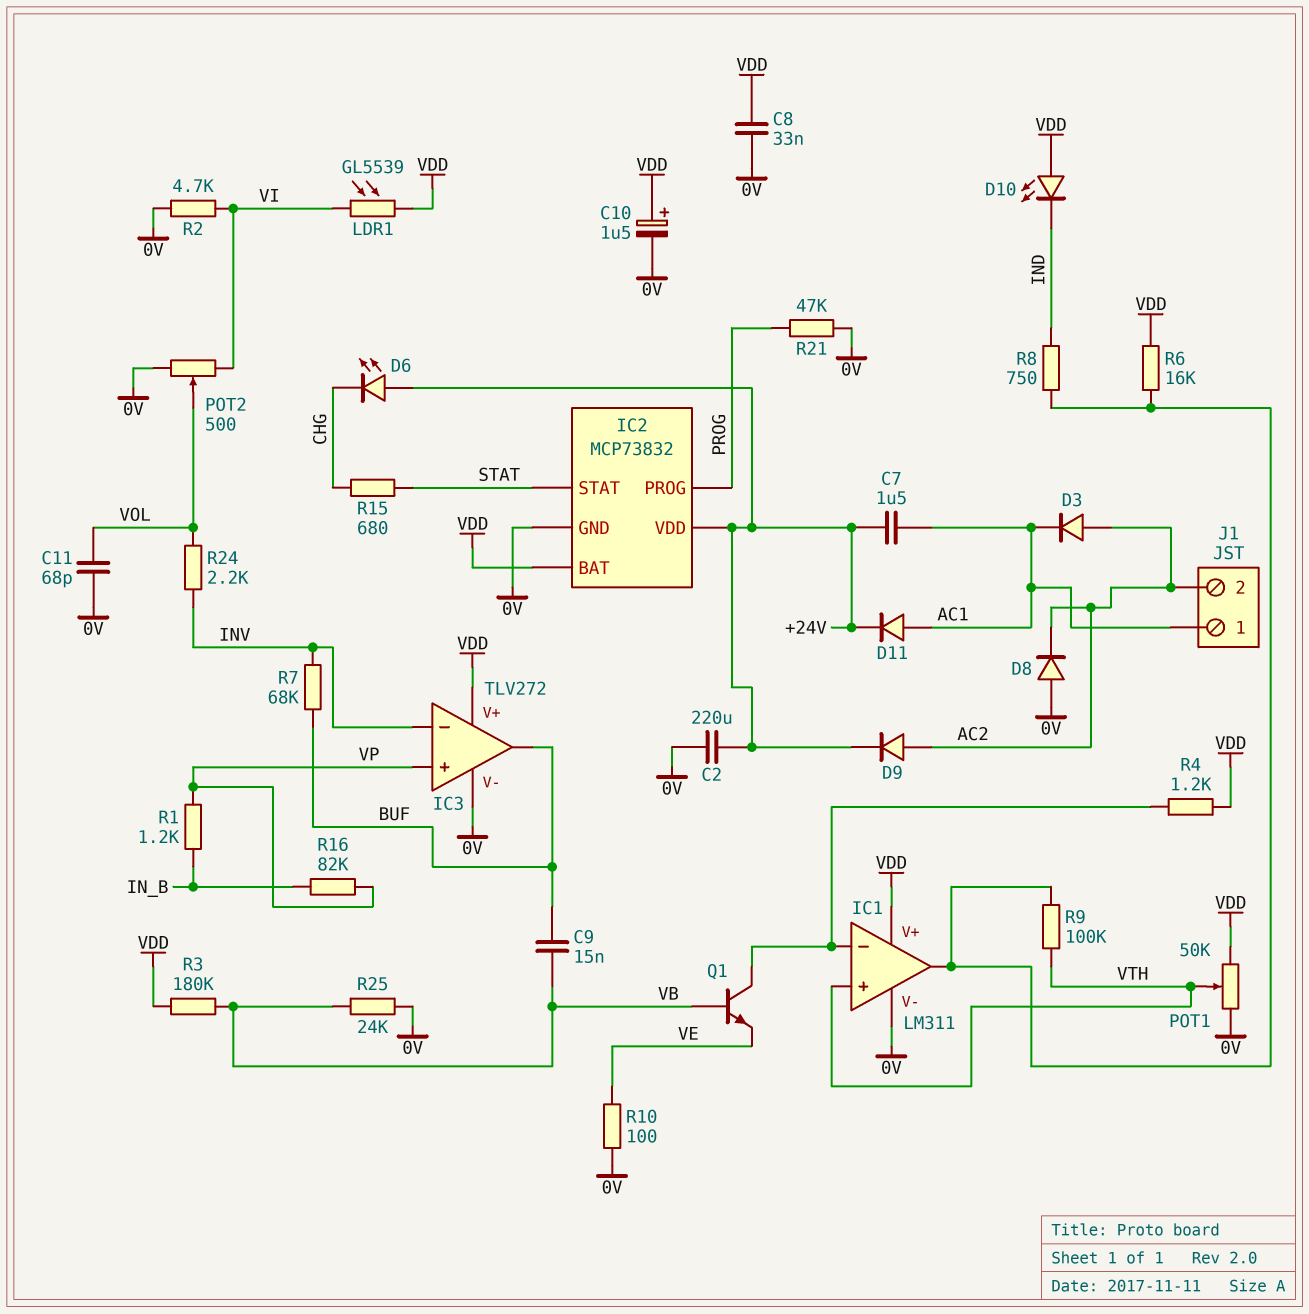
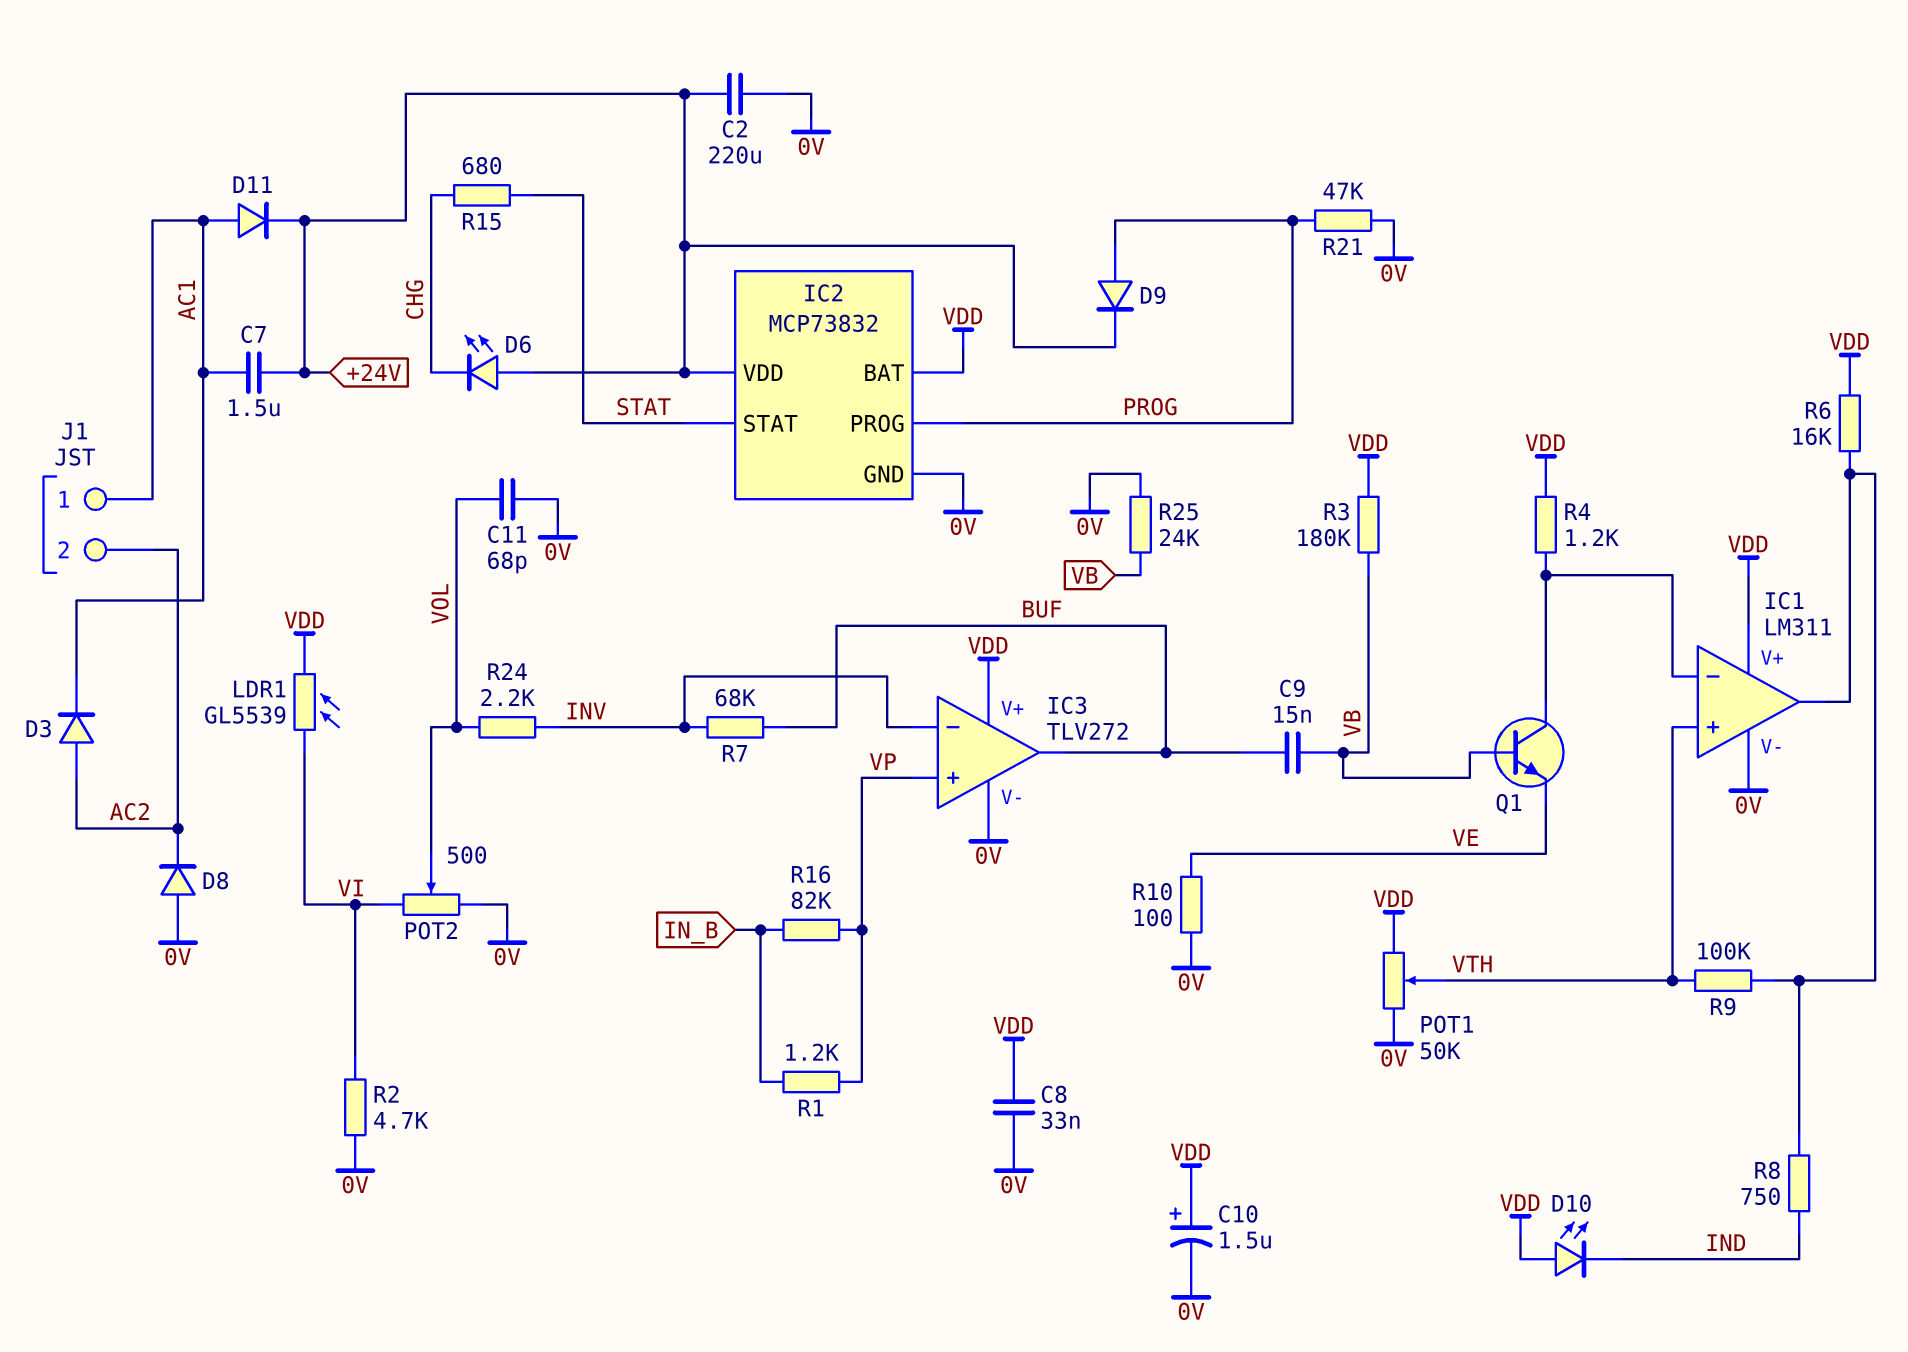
D9: diode (A AC2, K +24V) -> diode (A PROG, K +24V)

